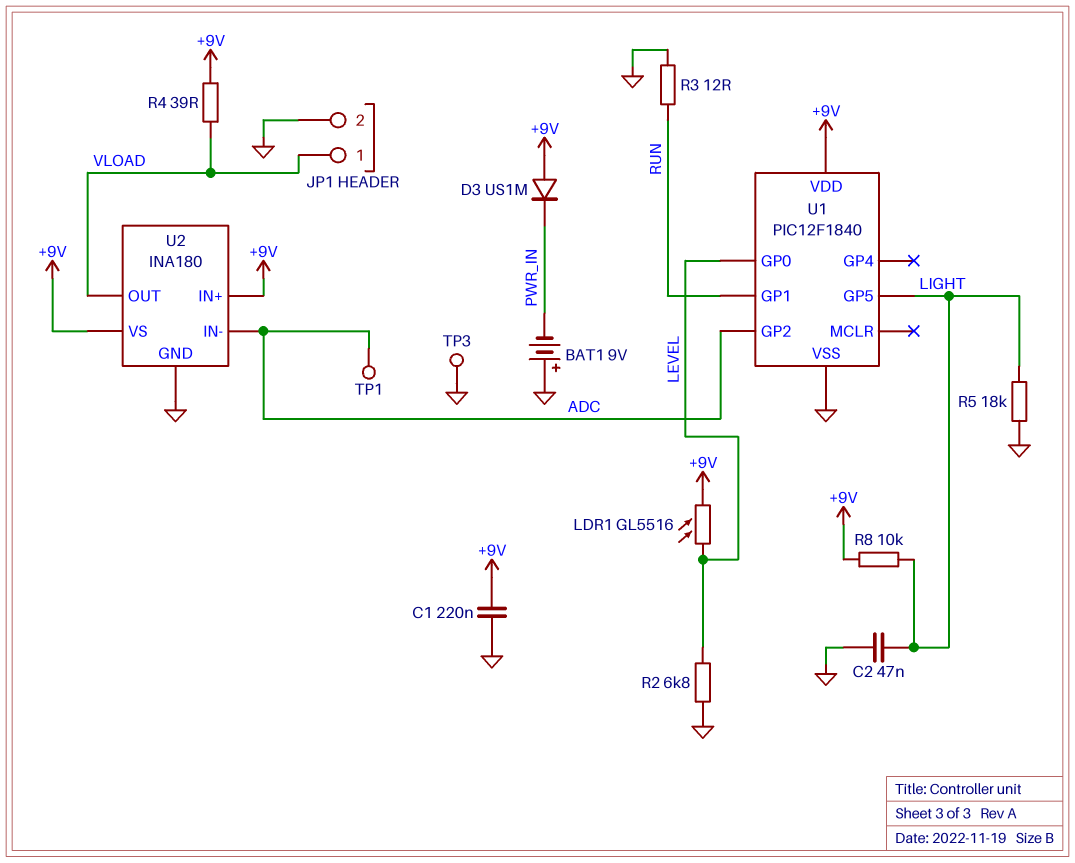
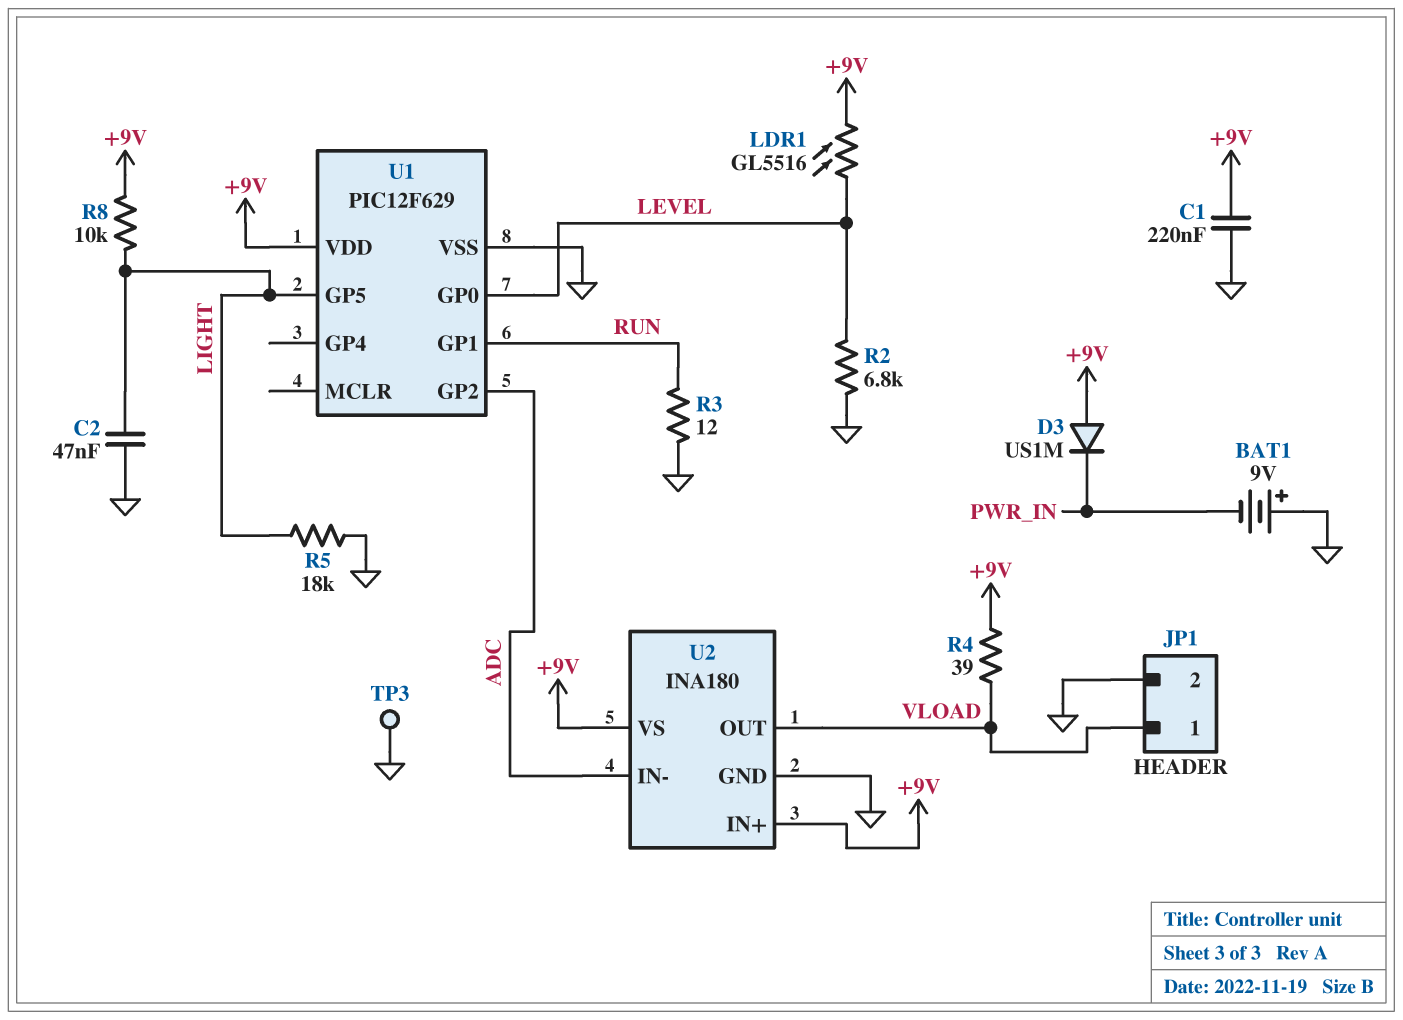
TP1: test point (ADC) -> none
U1: PIC12F1840 -> PIC12F629

